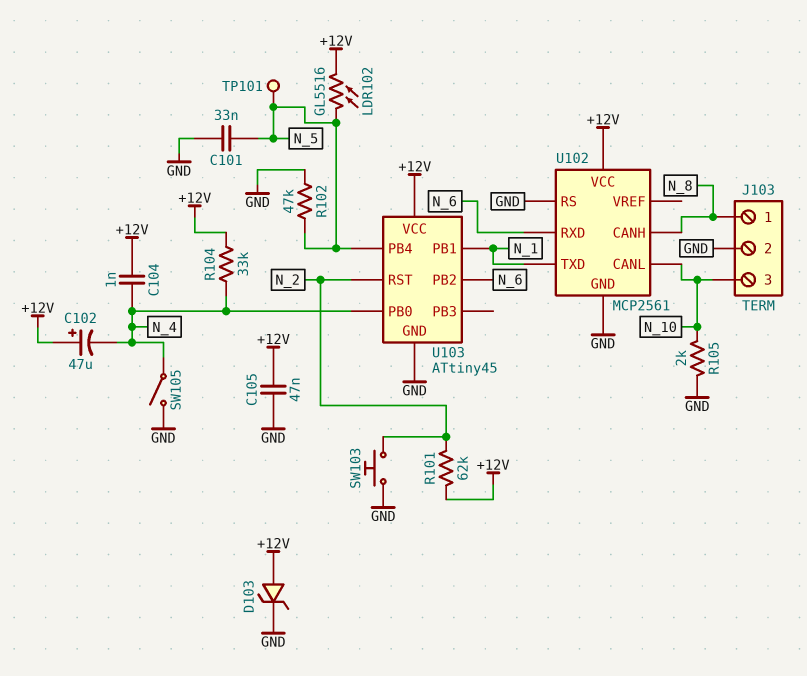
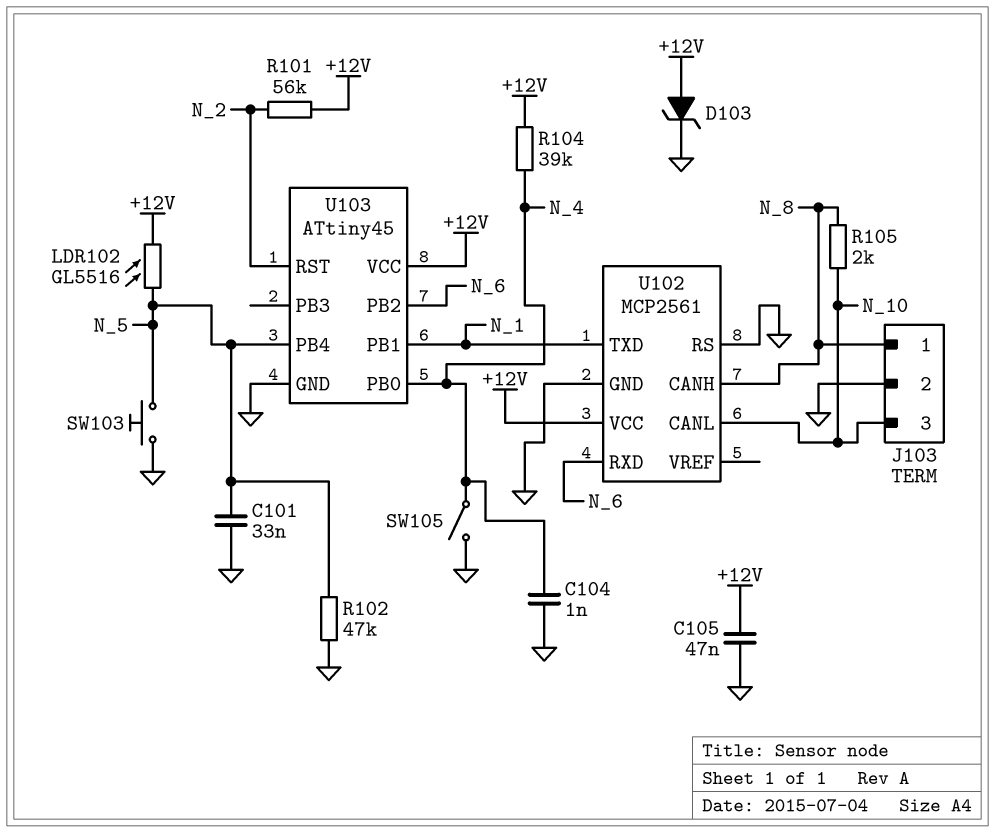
C102: 47uF (plus +12V, minus N_4) -> none
C104: 1nF (+12V, N_4) -> 1nF (GND, N_4)
R101: 62k (+12V, N_2) -> 56k (+12V, N_2)
R104: 33k (+12V, N_4) -> 39k (+12V, N_4)
R105: 2k (GND, N_10) -> 2k (N_8, N_10)
SW103: button (GND, N_2) -> button (GND, N_5)
TP101: test point (N_5) -> none

